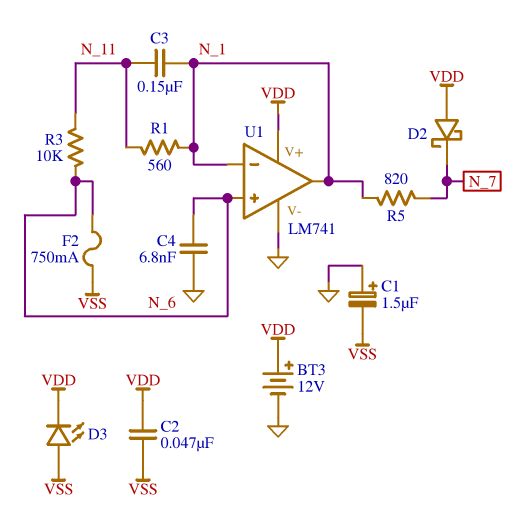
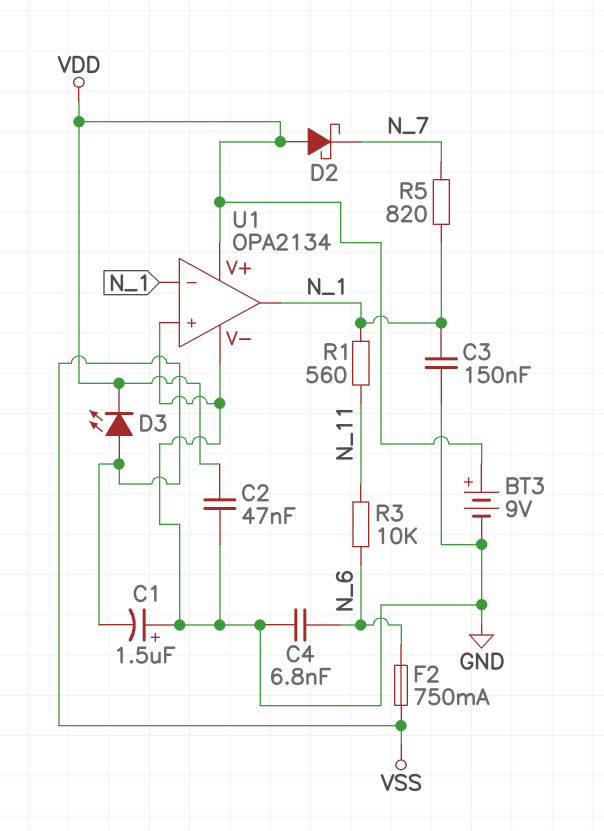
BT3: 12V (plus VDD, minus GND) -> 9V (plus VDD, minus GND)
C2: 47nF (VDD, VSS) -> 47nF (GND, VDD)
C3: 150nF (N_1, N_11) -> 150nF (GND, N_1)
U1: LM741 -> OPA2134
U1 pin in+: N_6 -> GND

